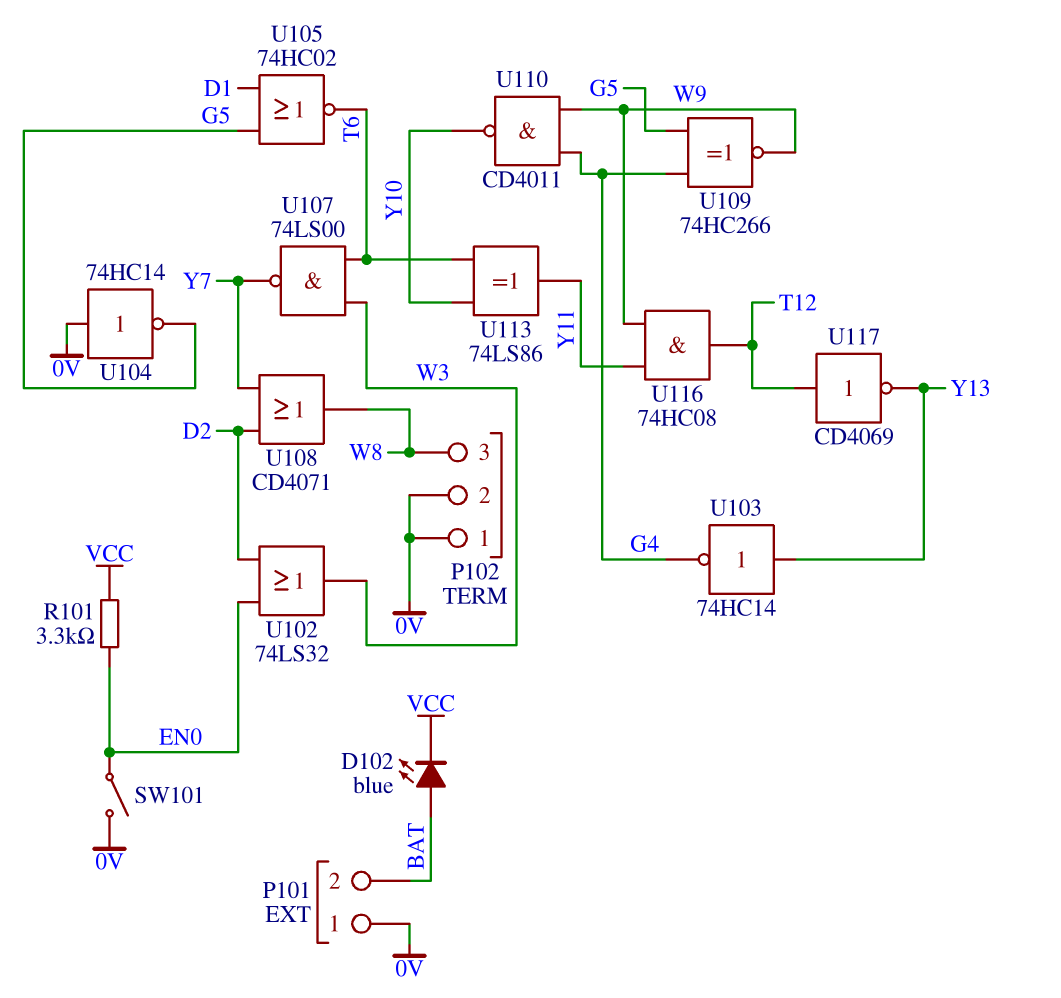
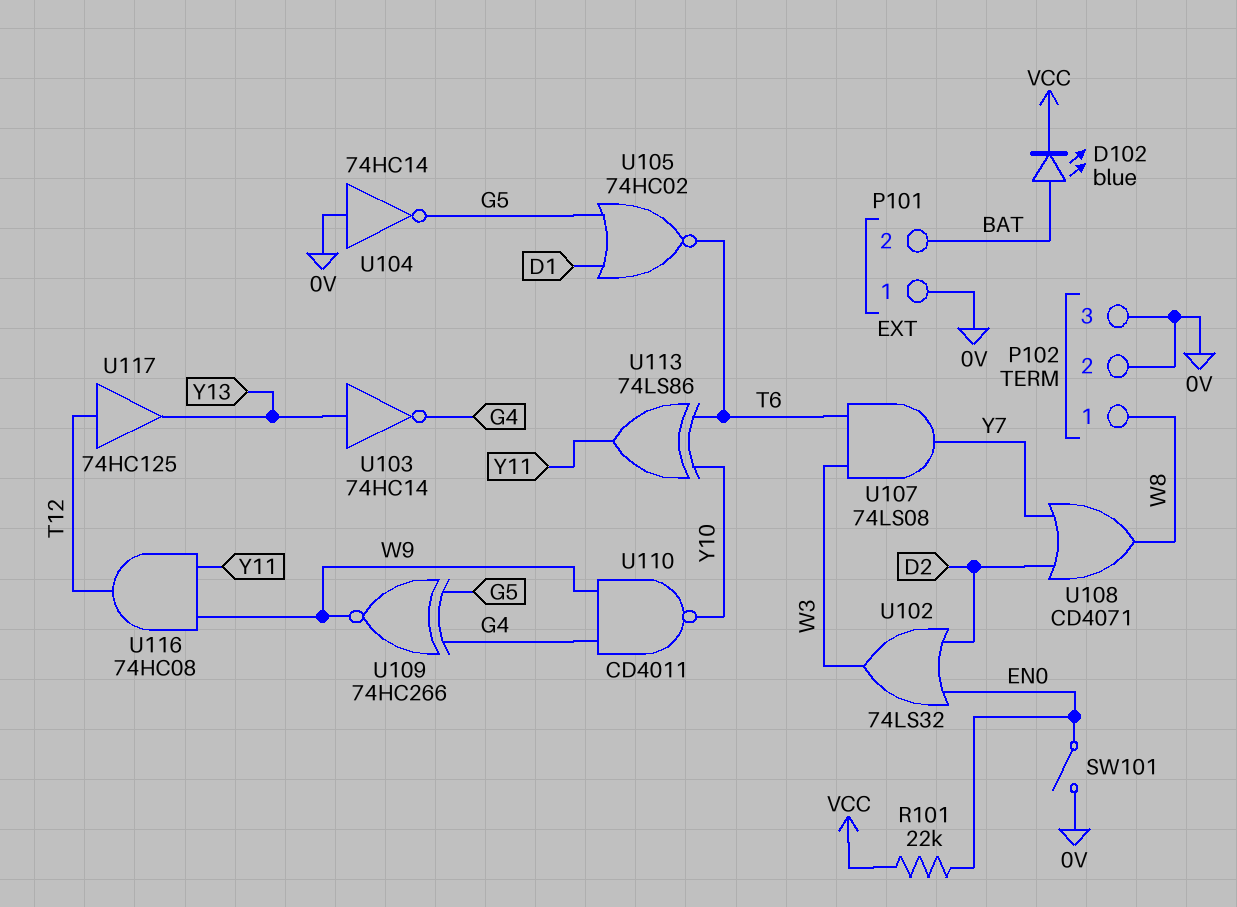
P102 pin 1: 0V -> W8
P102 pin 3: W8 -> 0V
R101: 3.3k (EN0, VCC) -> 22k (EN0, VCC)
U107: NAND 74LS00 (in T6, in W3, out Y7) -> AND 74LS08 (in T6, in W3, out Y7)
U117: NOT CD4069 (in T12, out Y13) -> buffer 74HC125 (in T12, out Y13)

